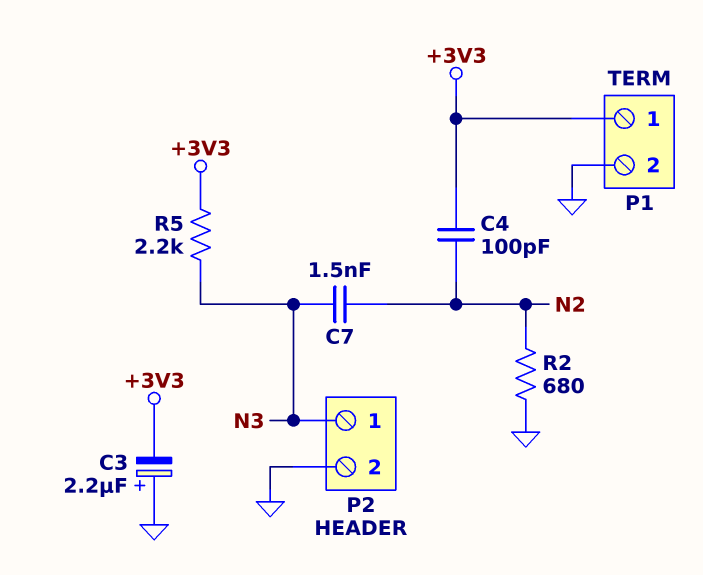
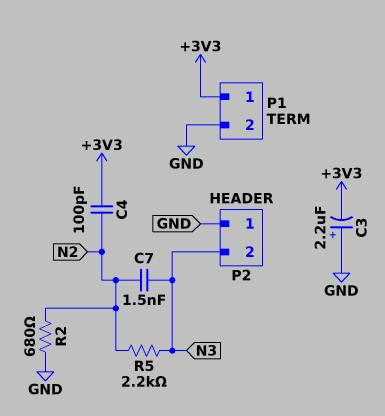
P2 pin 1: N3 -> GND
P2 pin 2: GND -> N3
R5: 2.2k (+3V3, N3) -> 2.2k (N2, N3)

